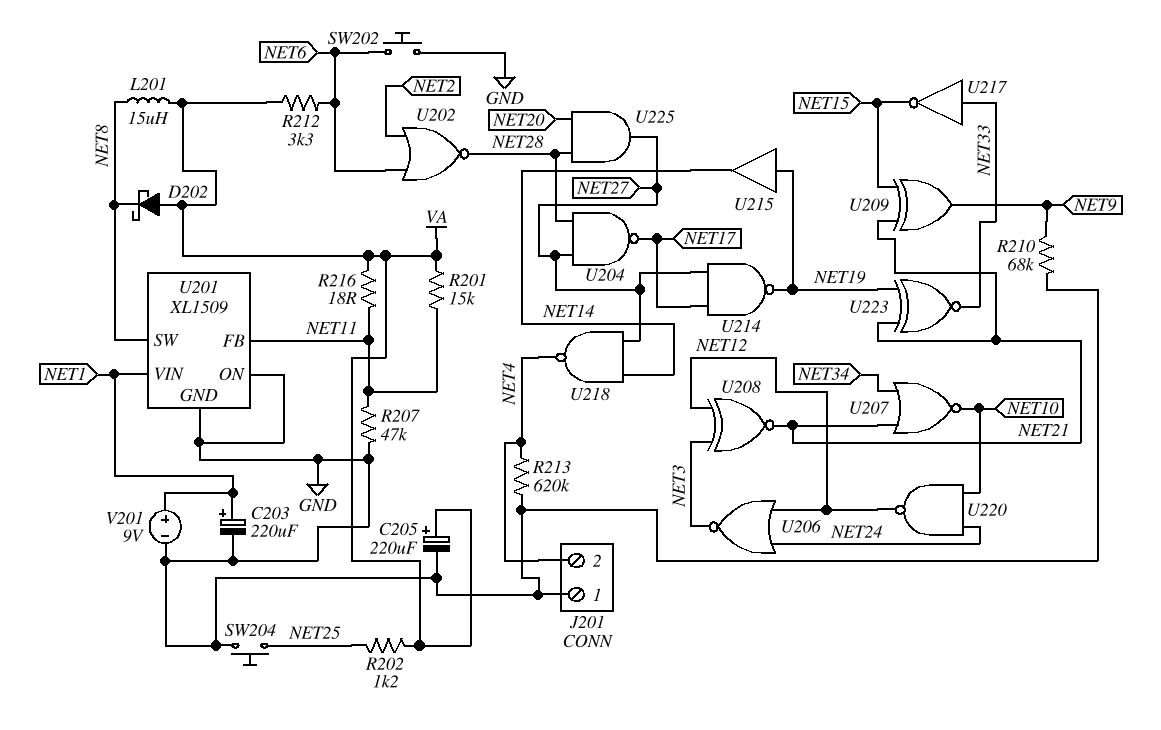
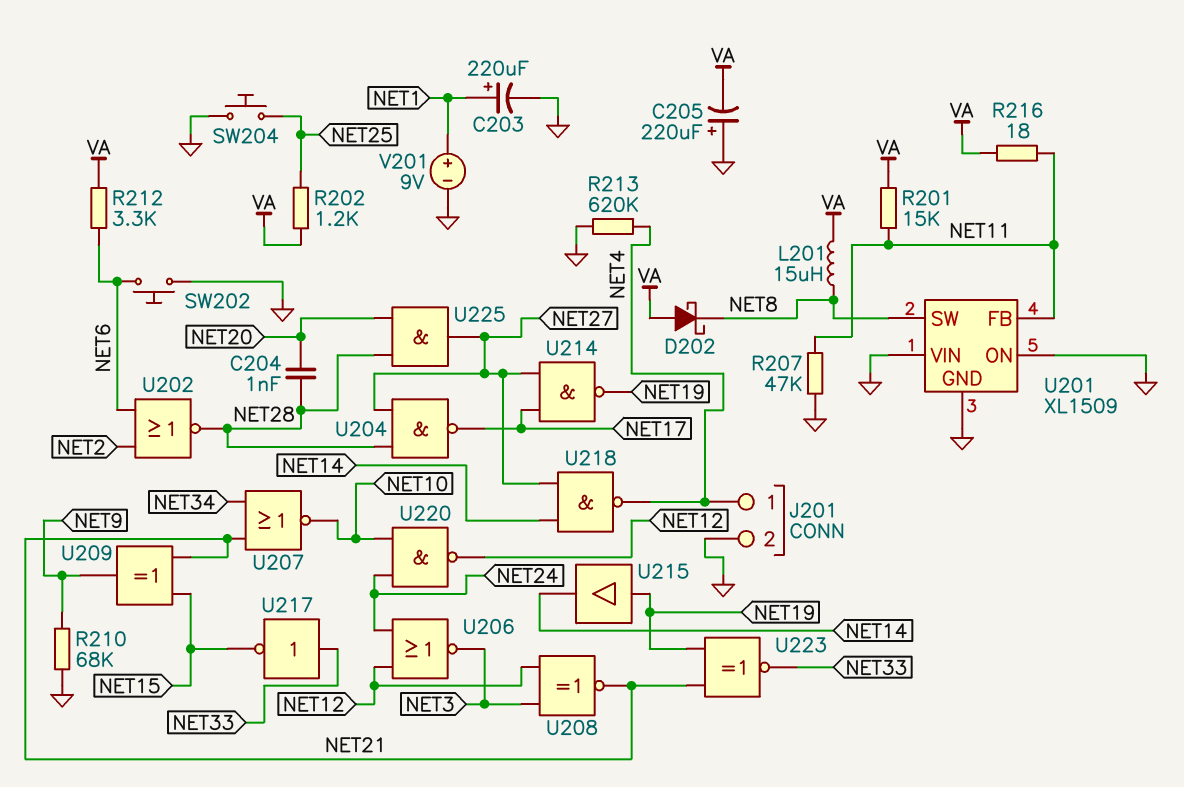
C204: none -> 1nF (NET20, NET28)
C205: 220uF (plus VA, minus GND) -> 220uF (plus GND, minus VA)
J201 pin 1: GND -> NET4
J201 pin 2: NET4 -> GND
U201 pin VIN: NET1 -> GND

